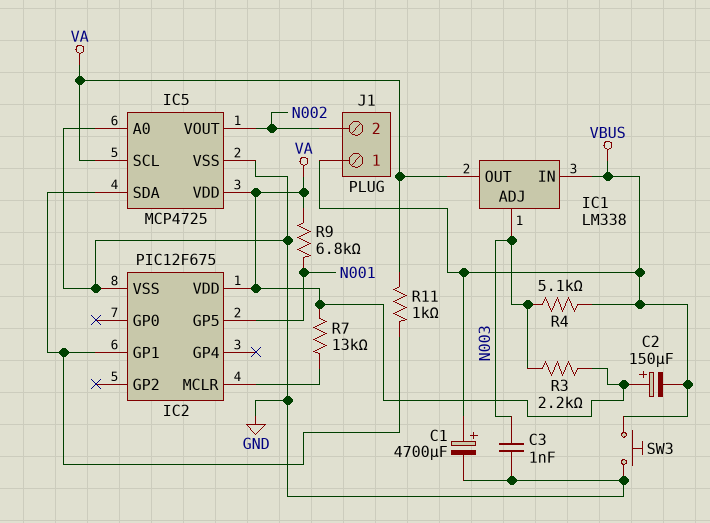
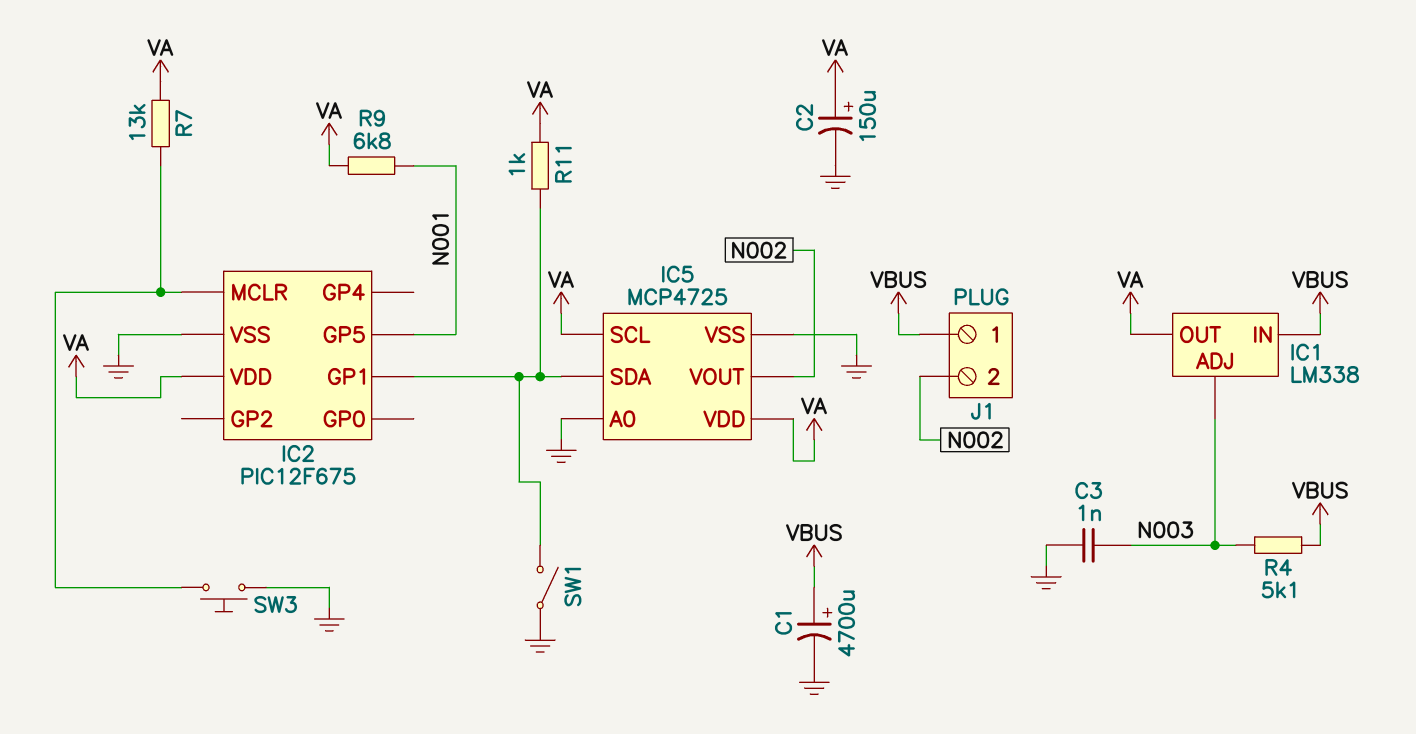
C2: 150uF (plus VA, minus VBUS) -> 150uF (plus VA, minus GND)
R3: 2.2k (N003, VA) -> none
SW1: none -> switch (GND, IC2/GP1)
SW3: button (GND, VBUS) -> button (GND, IC2/MCLR)

